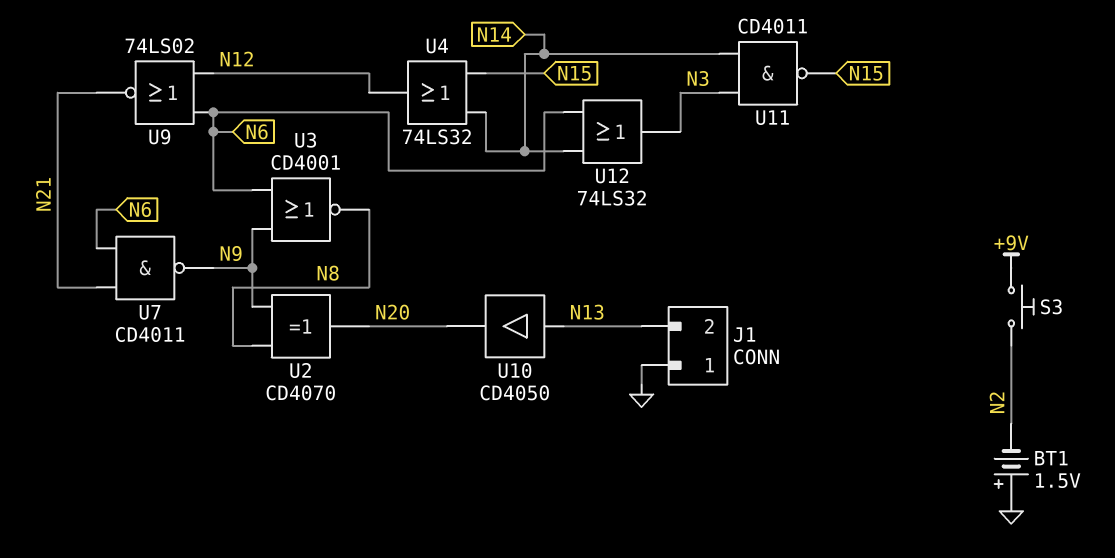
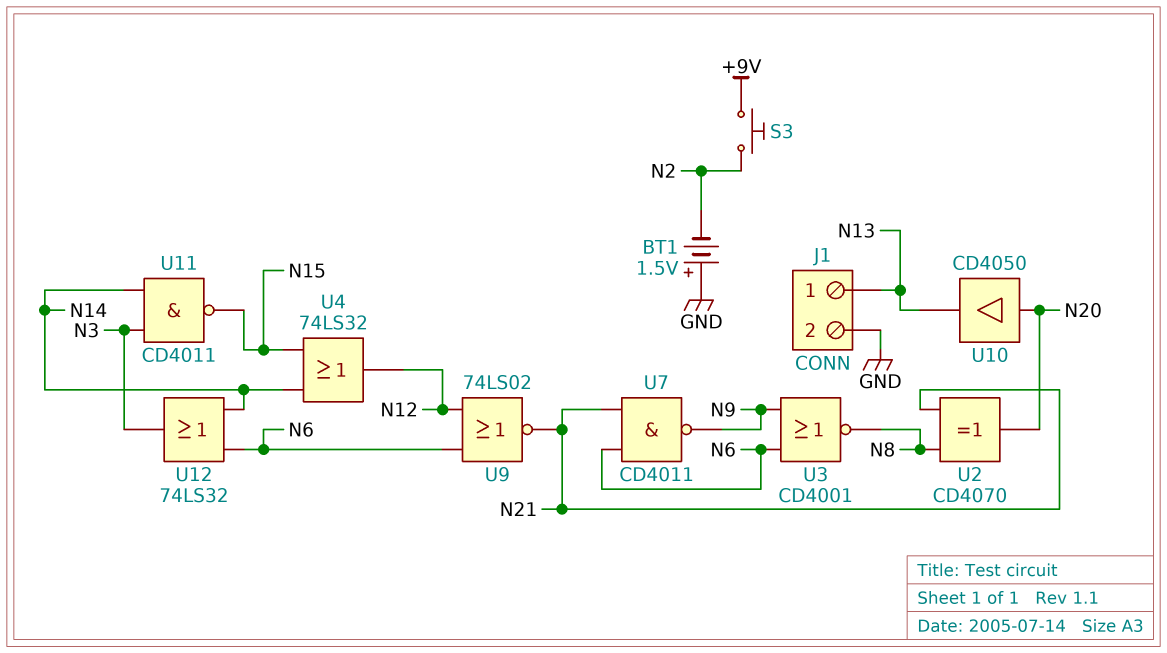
J1 pin 1: GND -> N13
J1 pin 2: N13 -> GND
U2: XOR CD4070 (in N8, in N9, out N20) -> XOR CD4070 (in N8, in N21, out N20)
U10: buffer CD4050 (in N13, out N20) -> buffer CD4050 (in N20, out N13)

